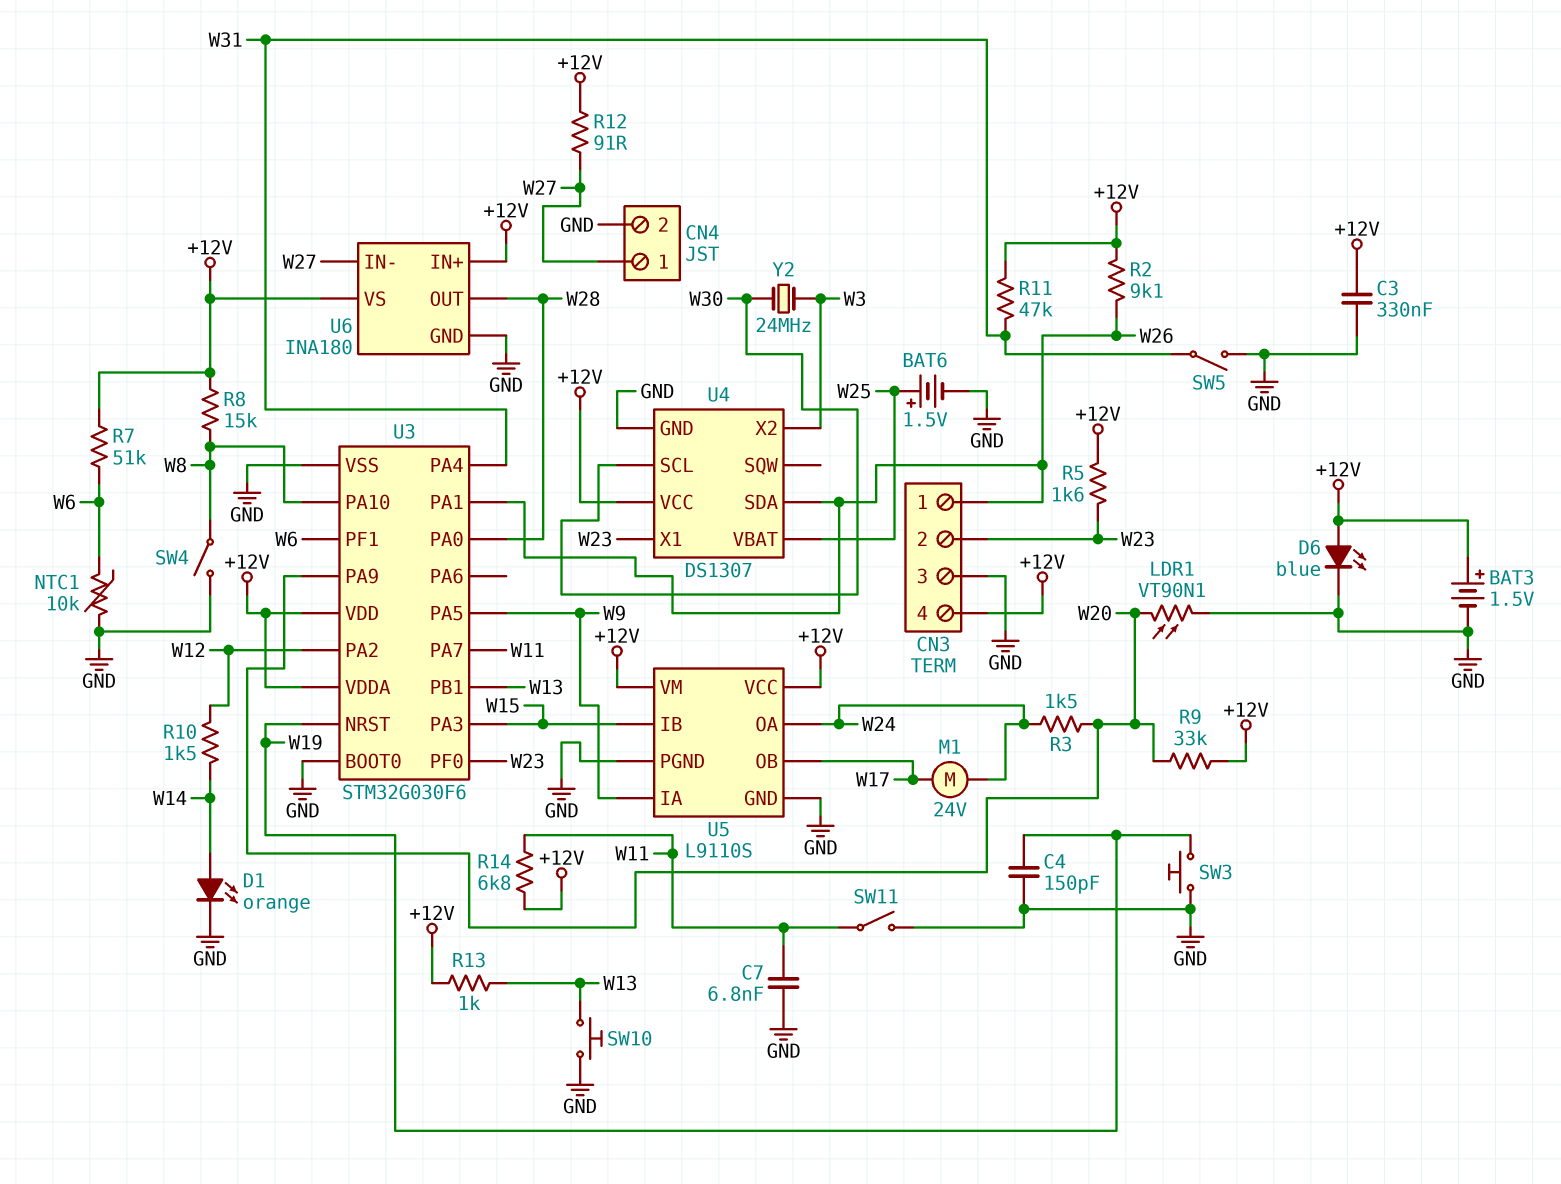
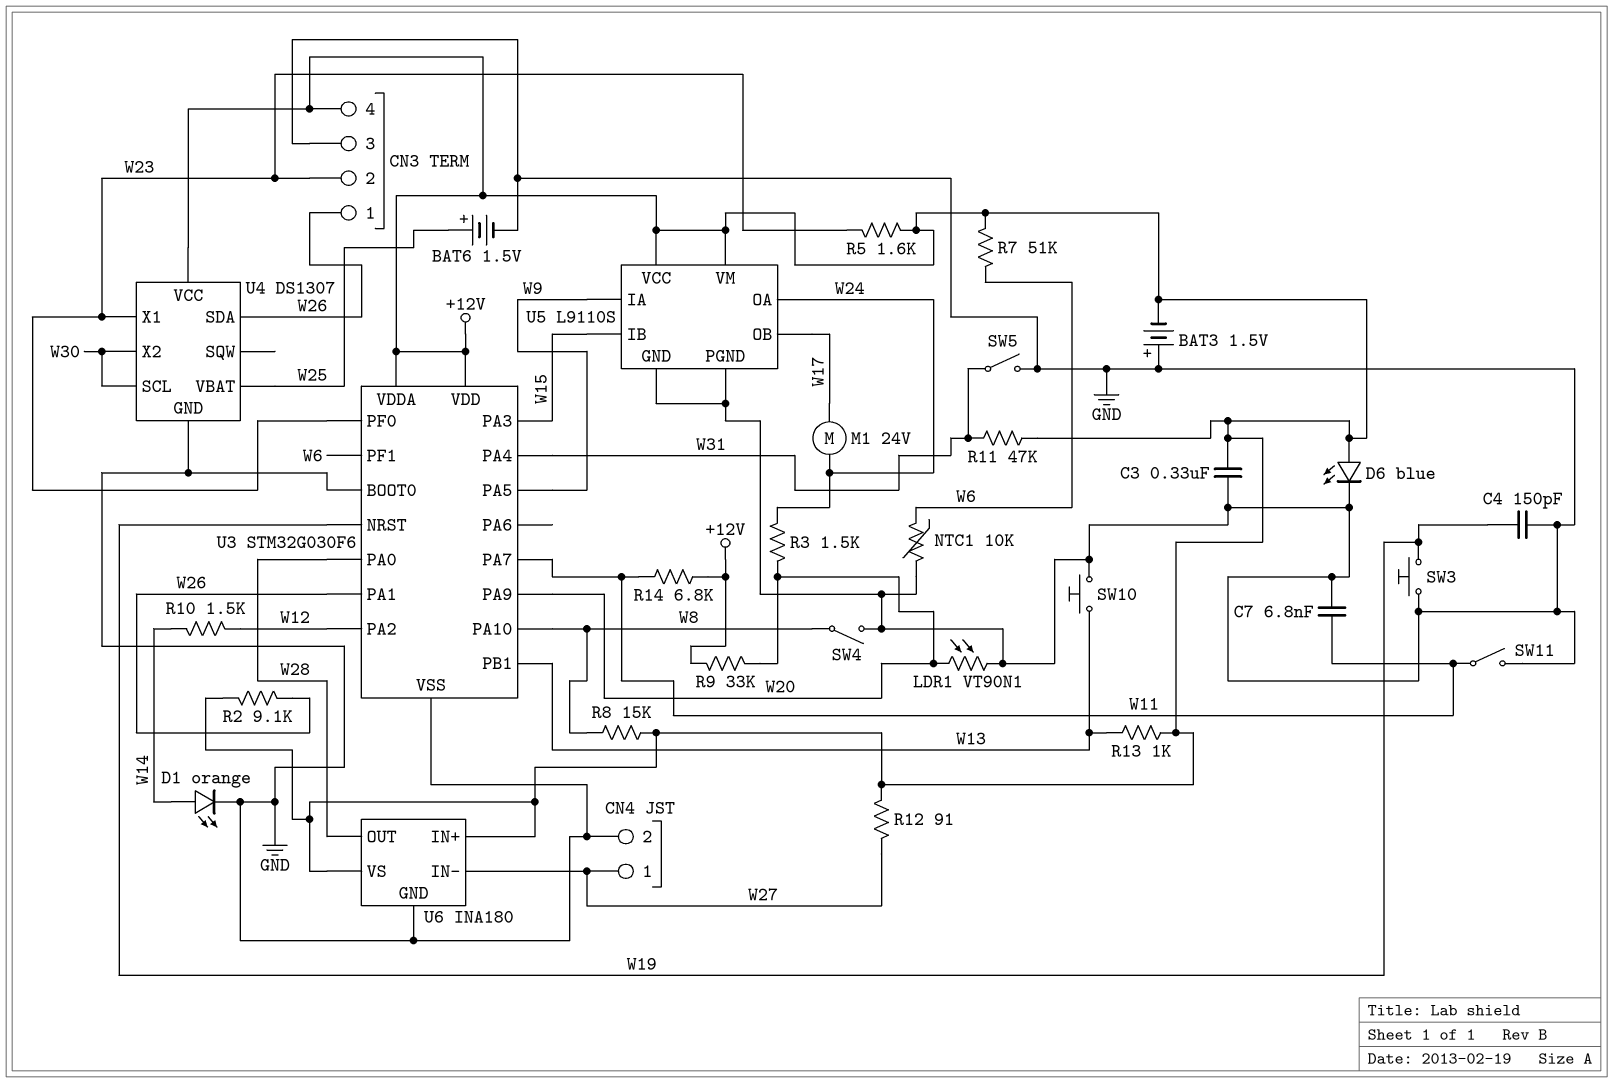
BAT3: 1.5V (plus +12V, minus GND) -> 1.5V (plus GND, minus +12V)
U4 pin X2: W3 -> W30
Y2: 24MHz (W3, W30) -> none

